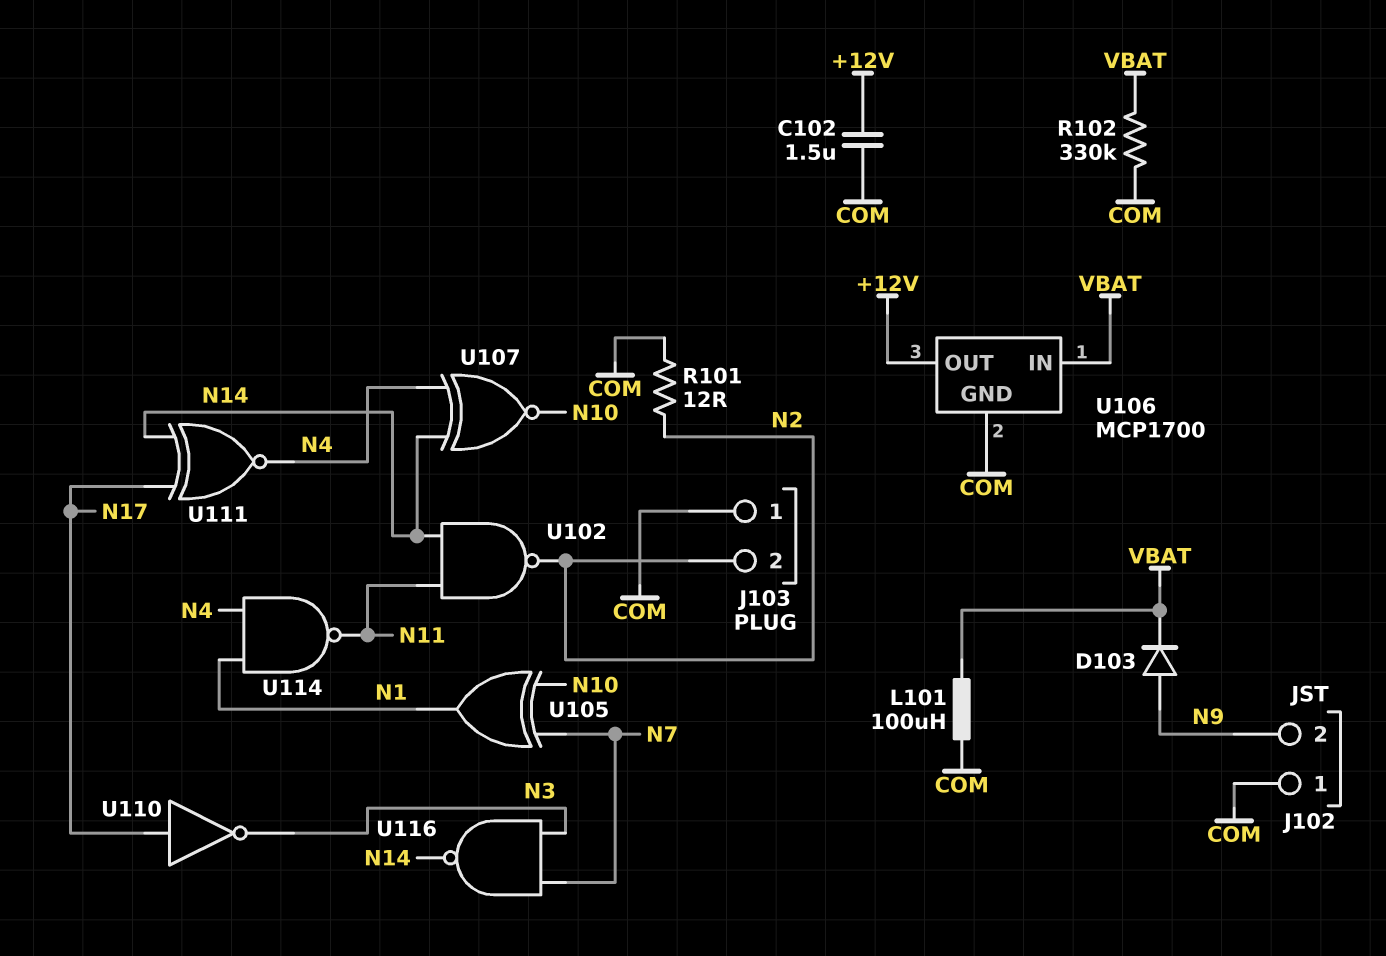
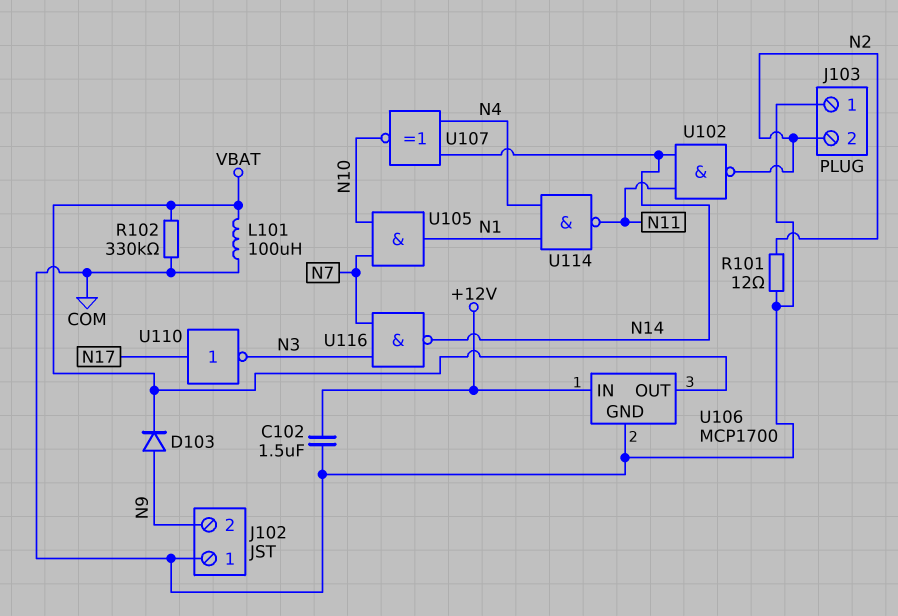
U105: XOR (in N7, in N10, out N1) -> AND (in N7, in N10, out N1)
U106 pin IN: VBAT -> +12V
U106 pin OUT: +12V -> VBAT
U111: XNOR (in N14, in N17, out N4) -> none

